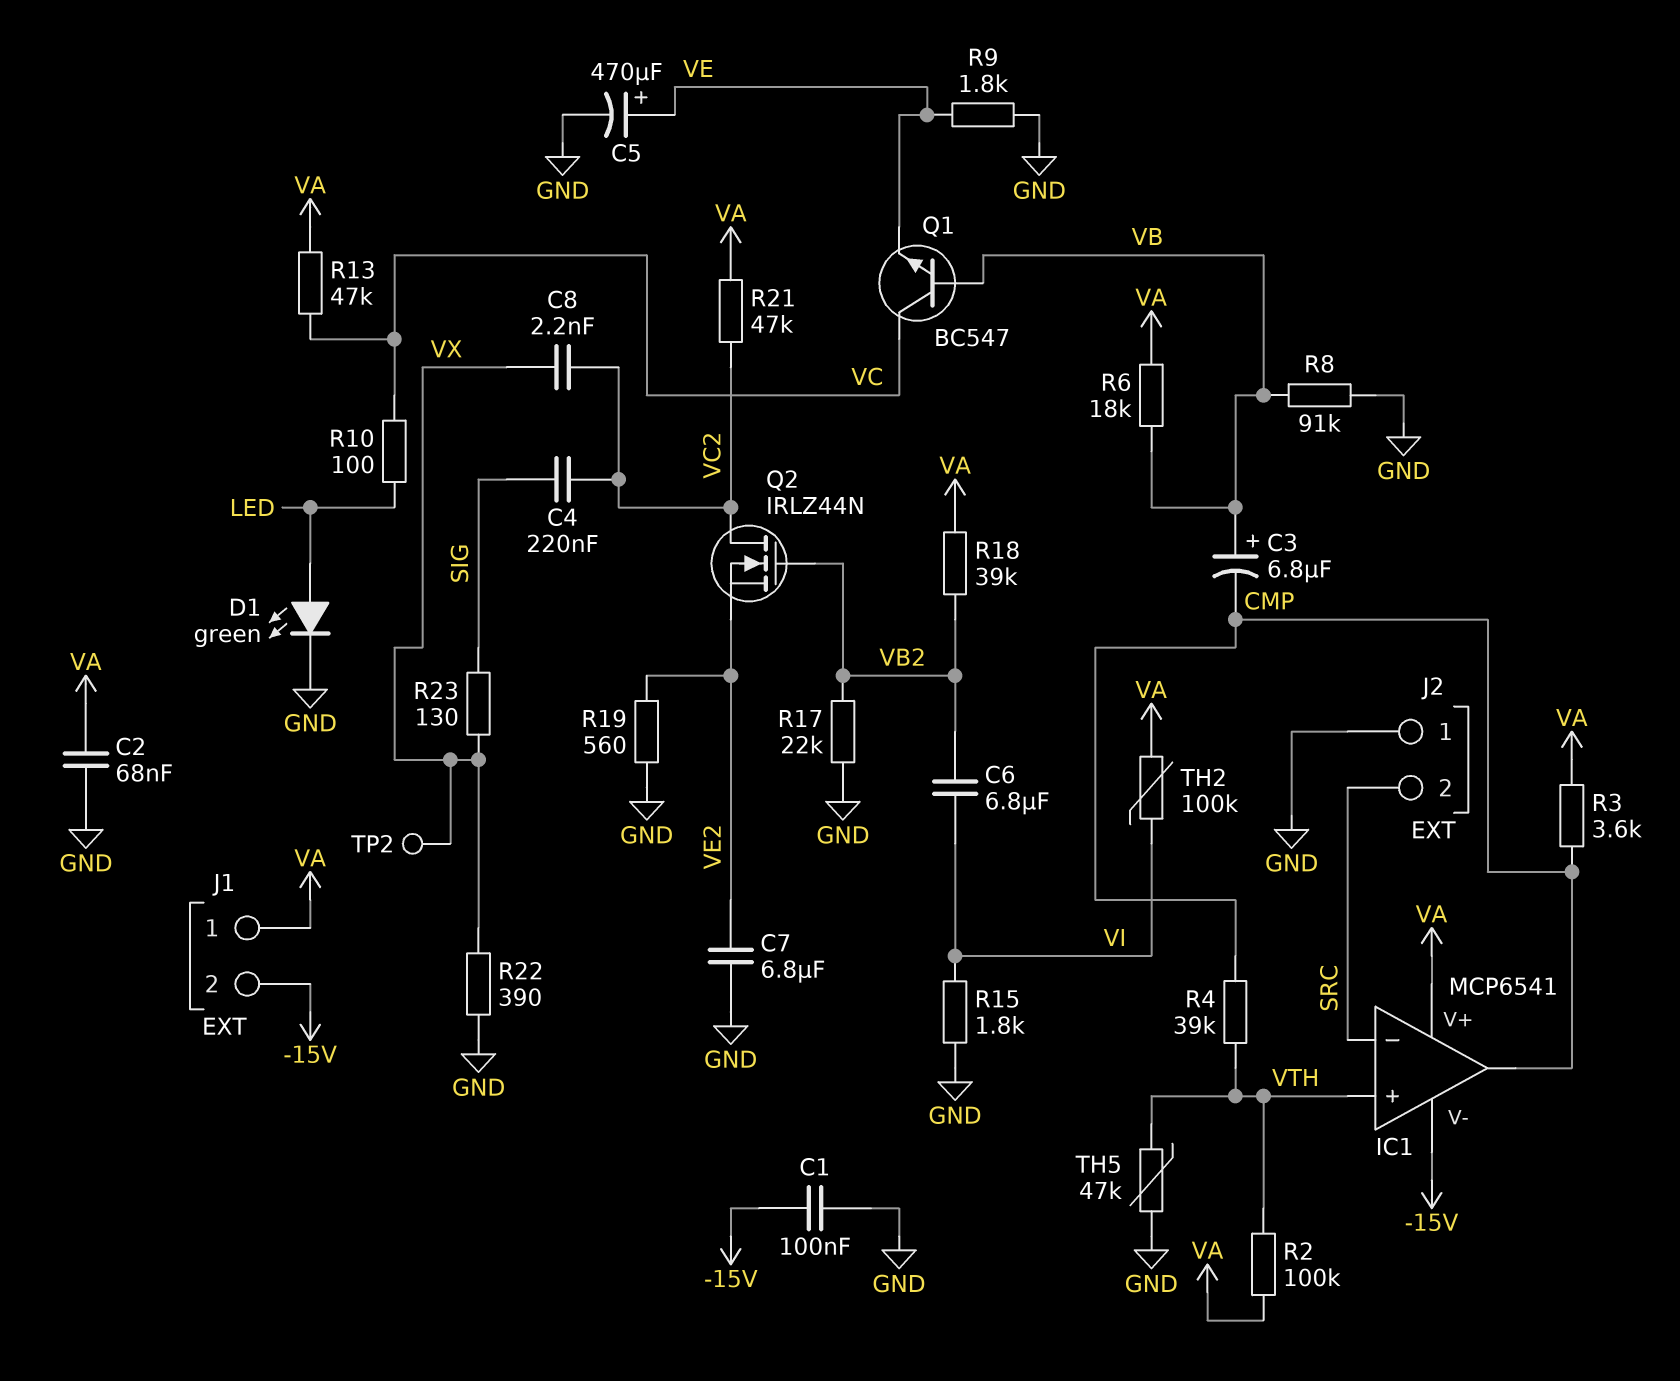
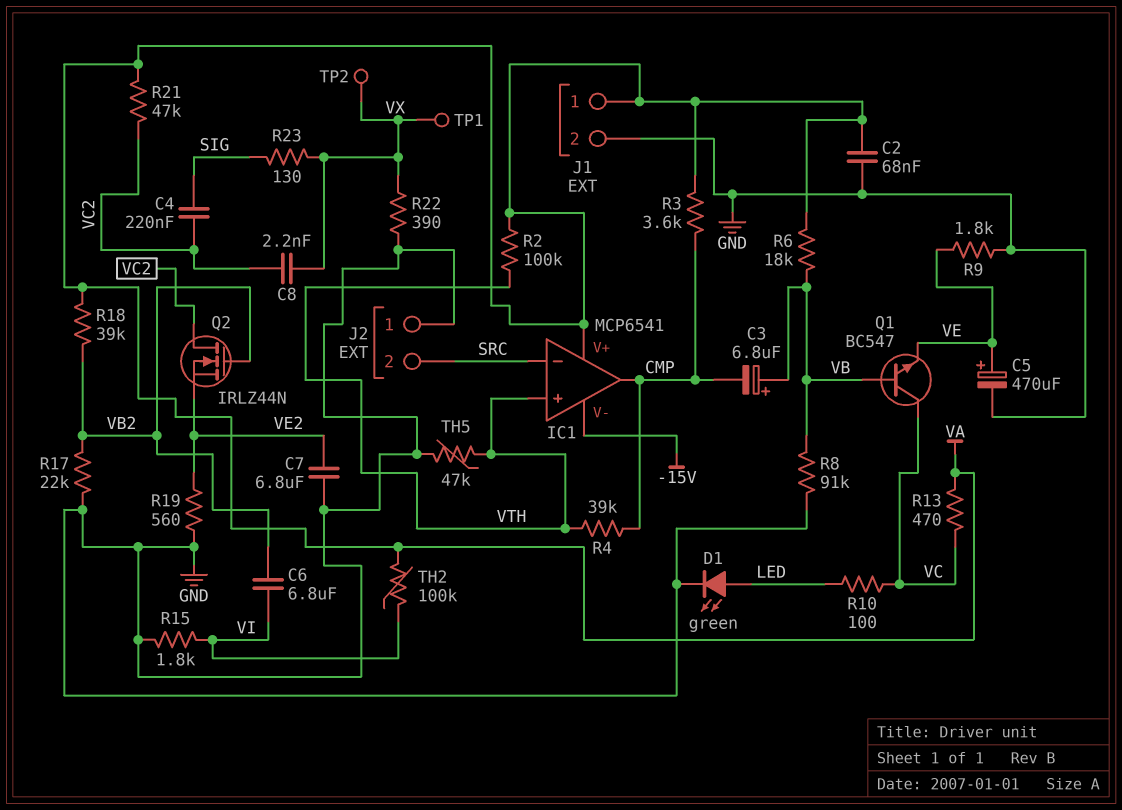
C1: 100nF (-15V, GND) -> none
J1 pin 2: -15V -> GND
R13: 47k (VA, VC) -> 470 (VA, VC)
TP1: none -> test point (VX)

